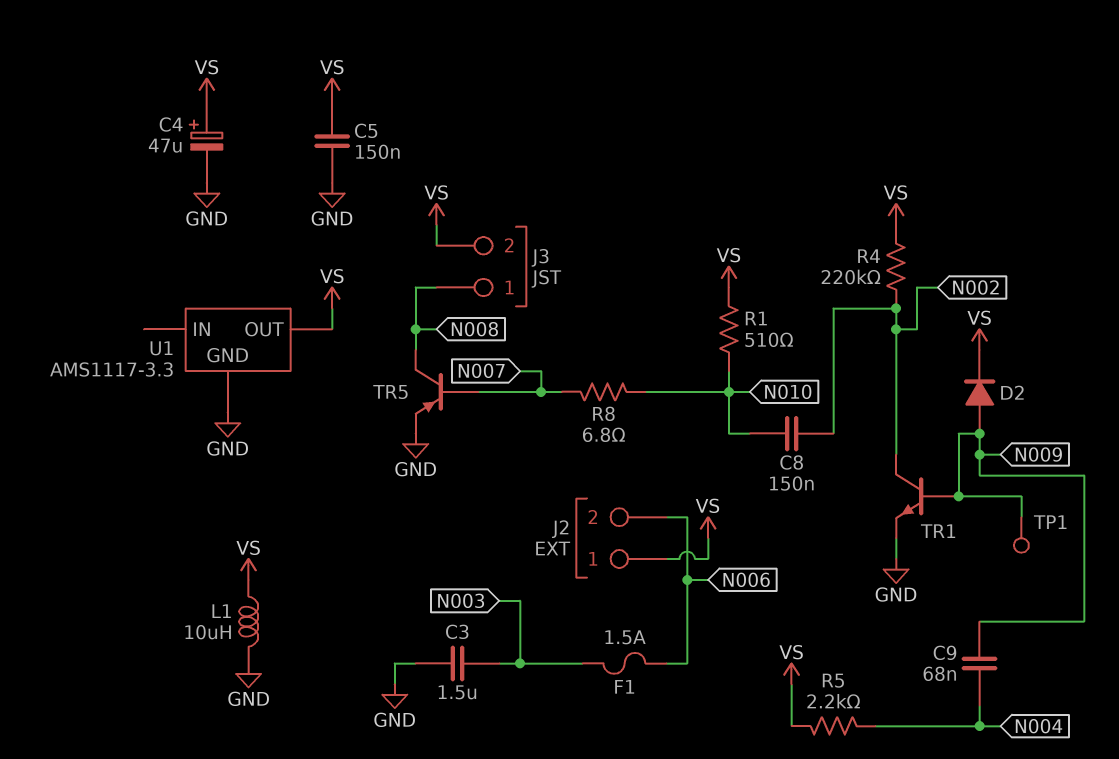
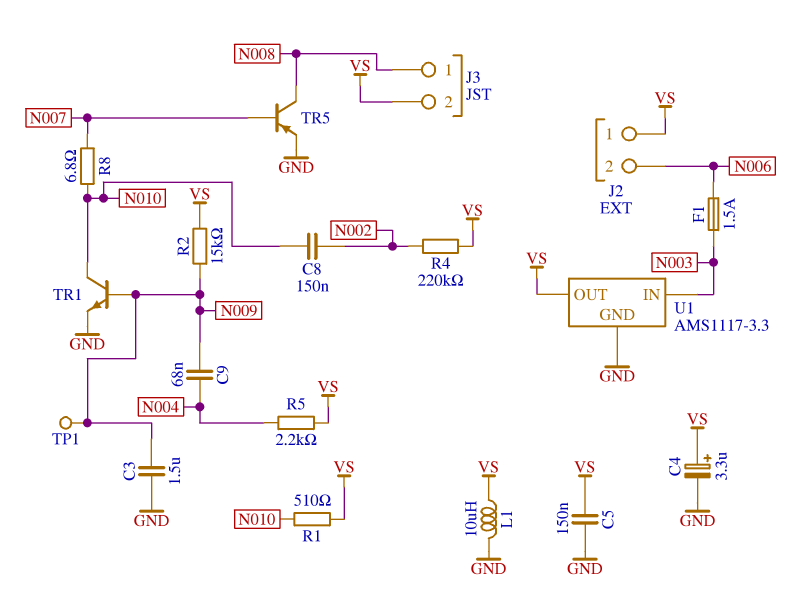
C3: 1.5uF (GND, N003) -> 1.5uF (GND, N009)
C4: 47uF (plus VS, minus GND) -> 3.3uF (plus VS, minus GND)
D2: diode (A N009, K VS) -> none
R2: none -> 15k (N009, VS)
TR1: NPN (B N009, C N002, E GND) -> NPN (B N009, C N010, E GND)
U1 pin IN: none -> N003

